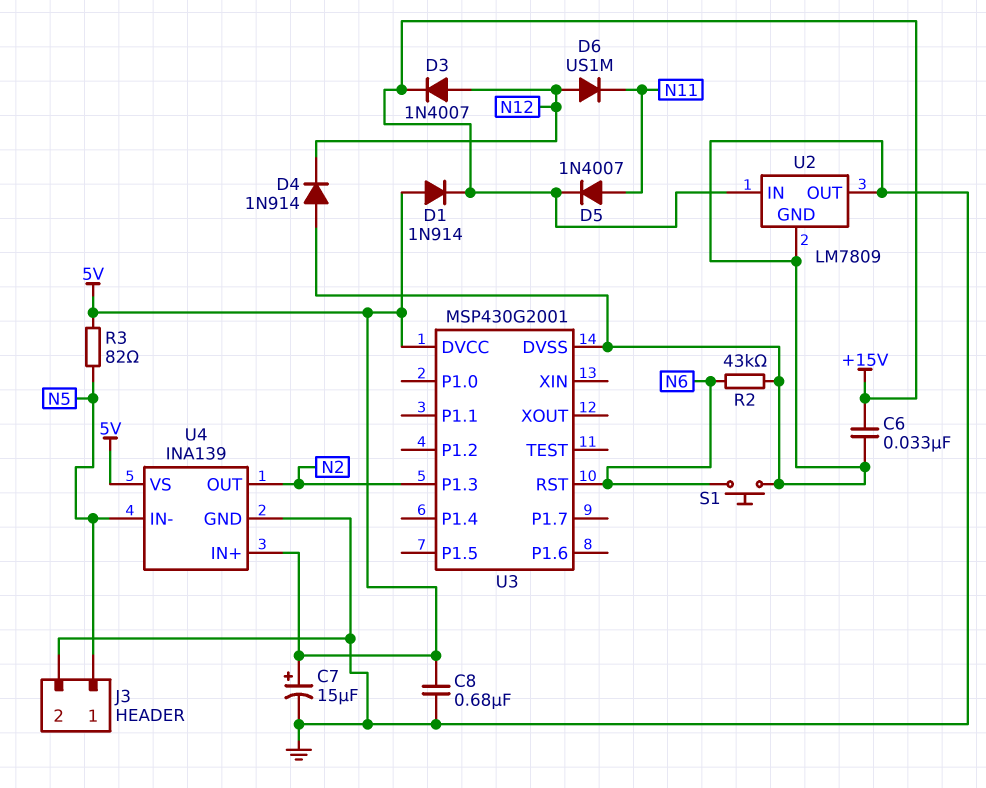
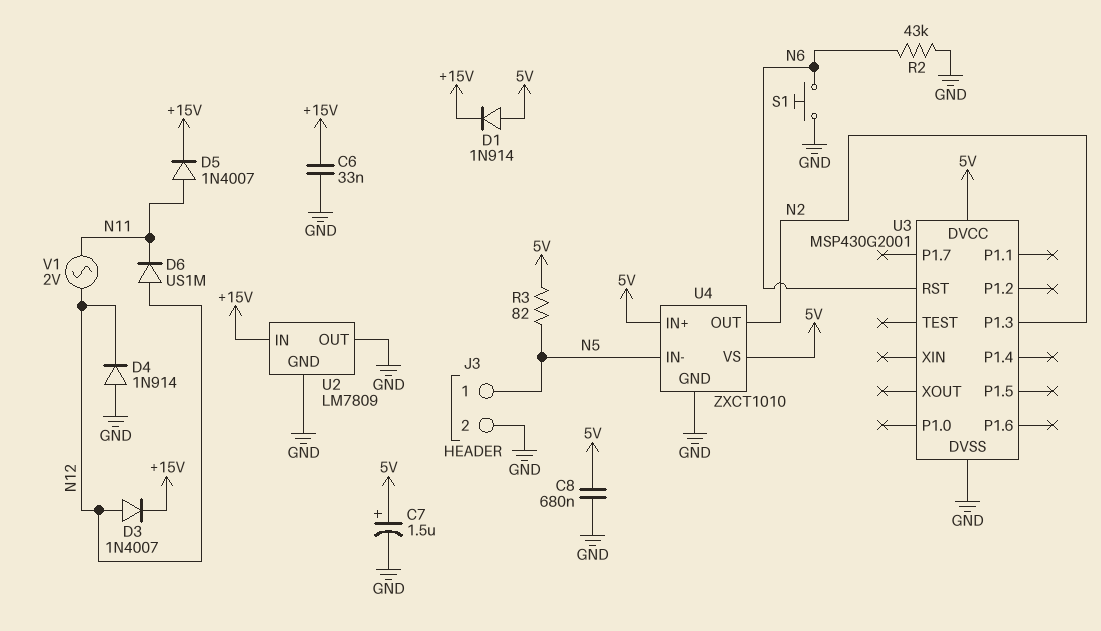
C7: 15uF (plus 5V, minus GND) -> 1.5uF (plus 5V, minus GND)
U4: INA139 -> ZXCT1010
V1: none -> AC 2V (N11, N12)

